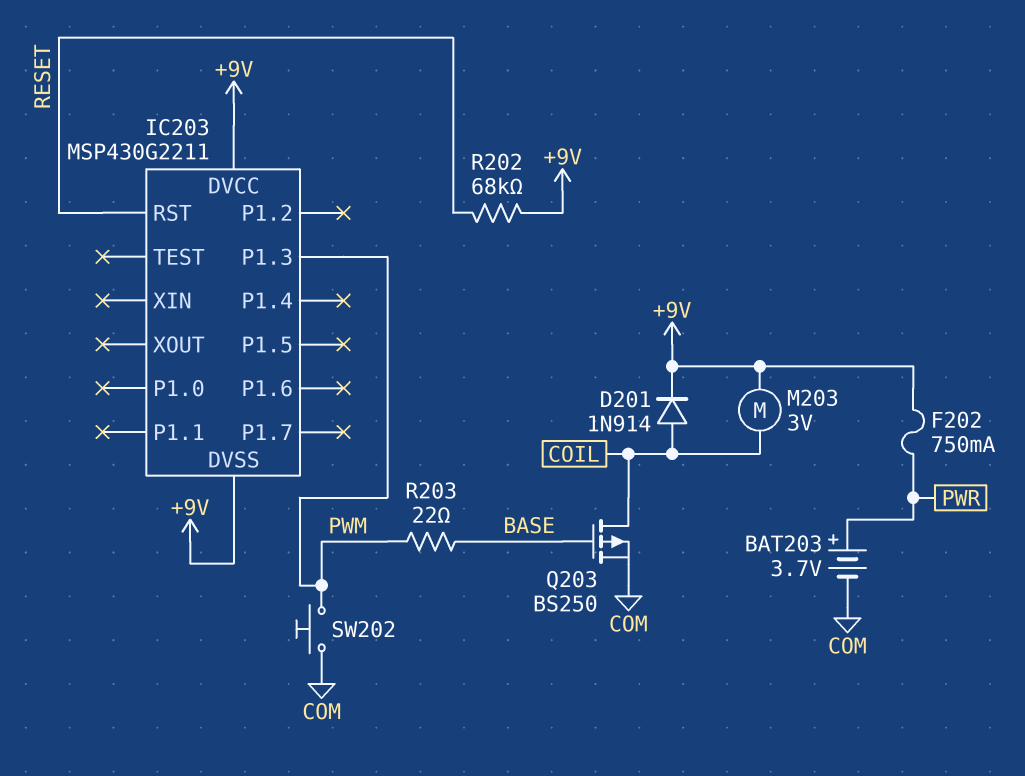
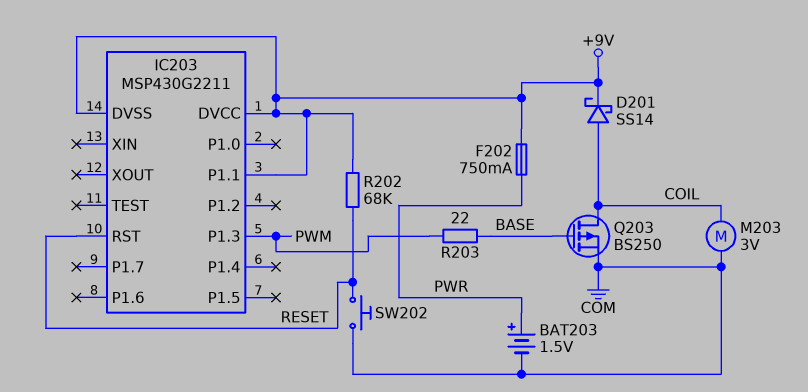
BAT203: 3.7V (plus PWR, minus COM) -> 1.5V (plus PWR, minus COM)
D201: diode 1N914 (A COIL, K +9V) -> schottky SS14 (A COIL, K +9V)
IC203 pin P1.1: none -> +9V
M203: motor 3V (+9V, COIL) -> motor 3V (COIL, COM)
SW202: button (COM, PWM) -> button (COM, RESET)

